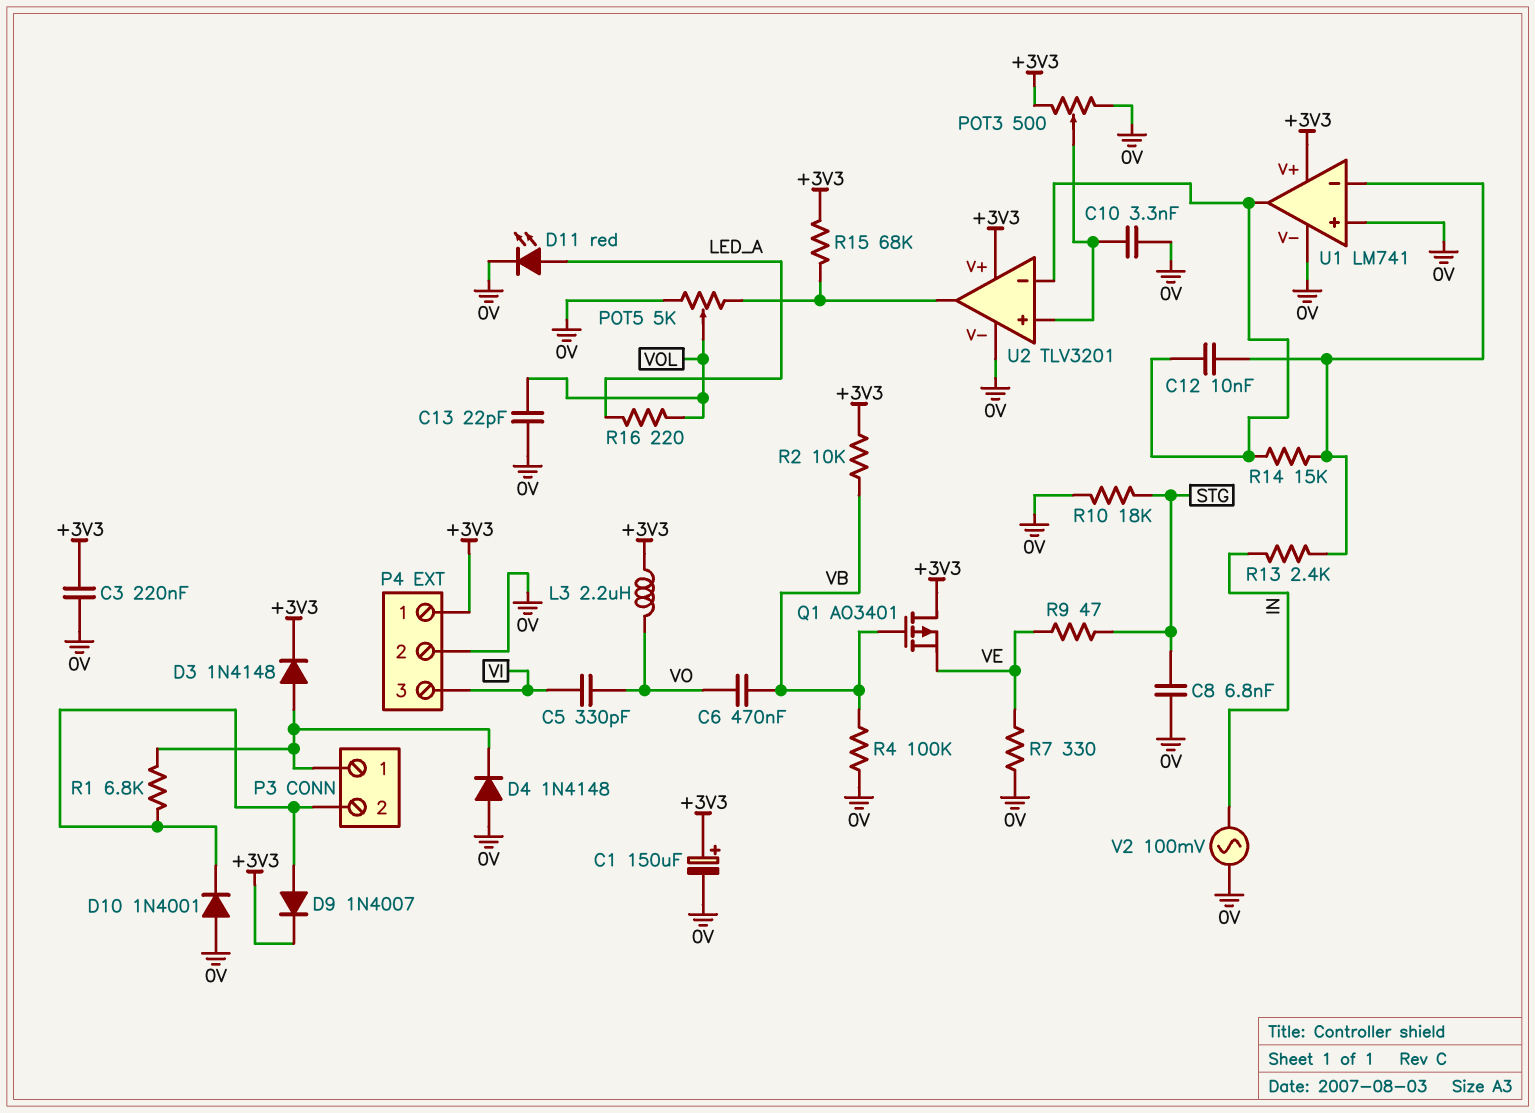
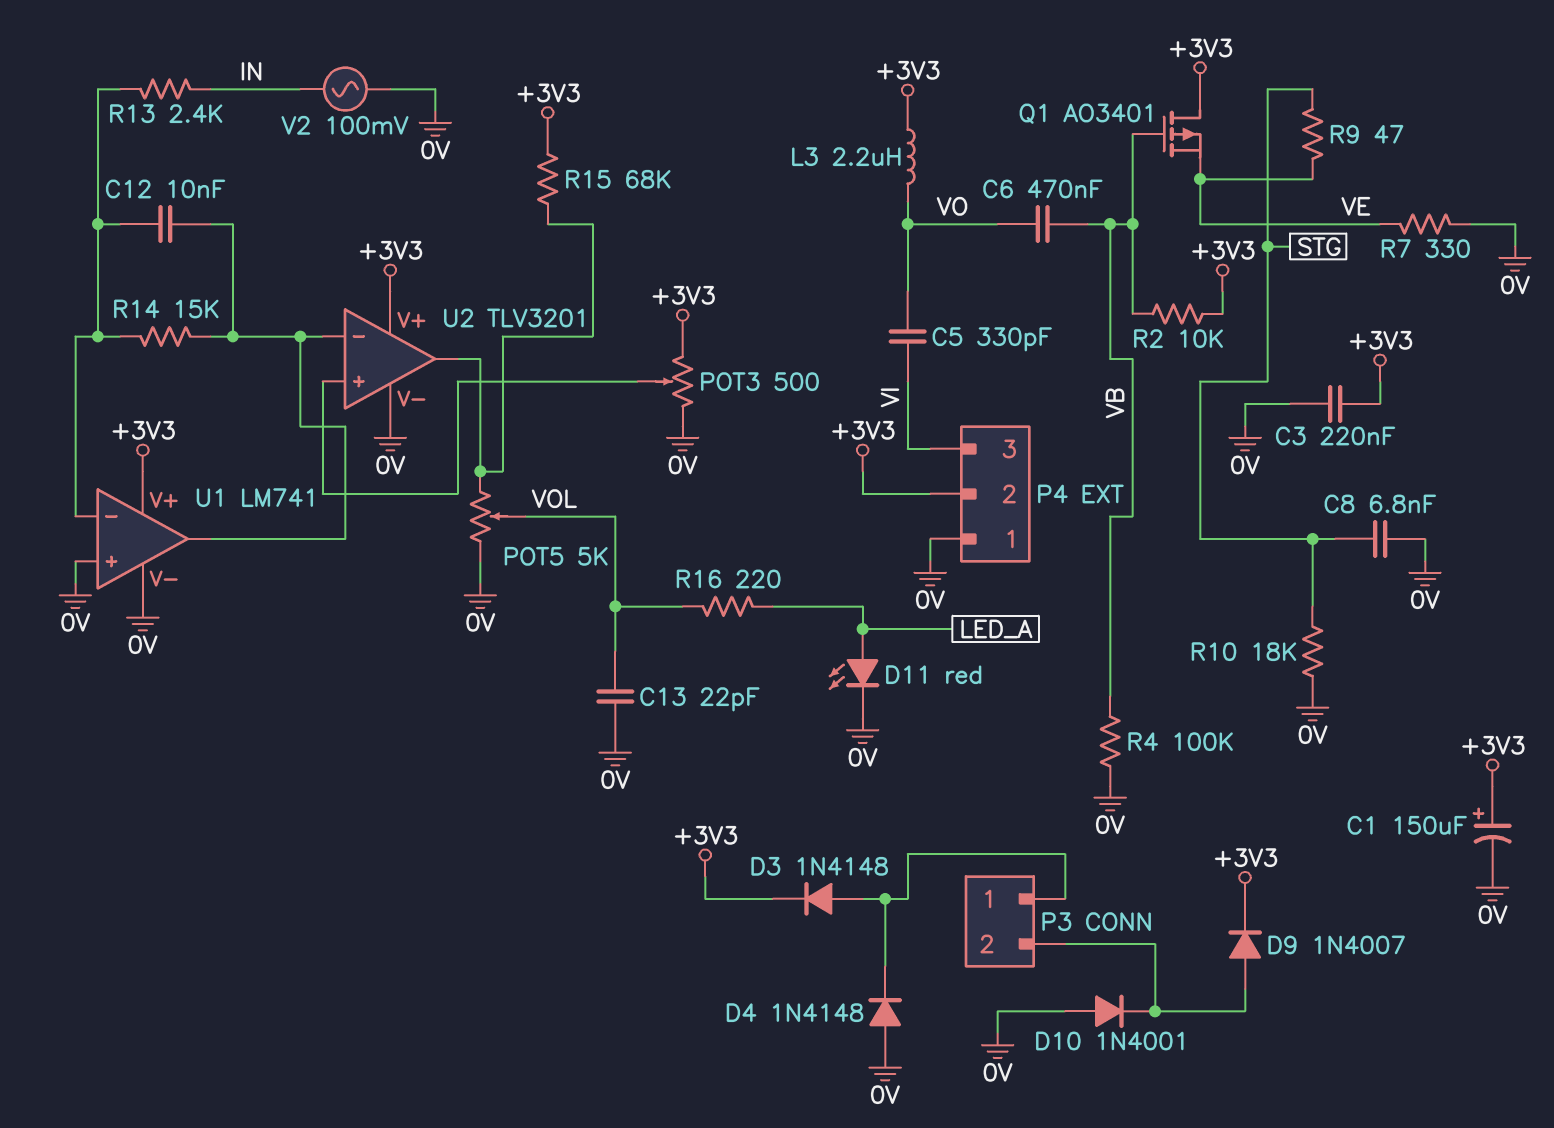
C10: 3.3nF (0V, U2/in+) -> none
P4 pin 1: +3V3 -> 0V
P4 pin 2: 0V -> +3V3
R1: 6.8k (P3/1, P3/2) -> none

